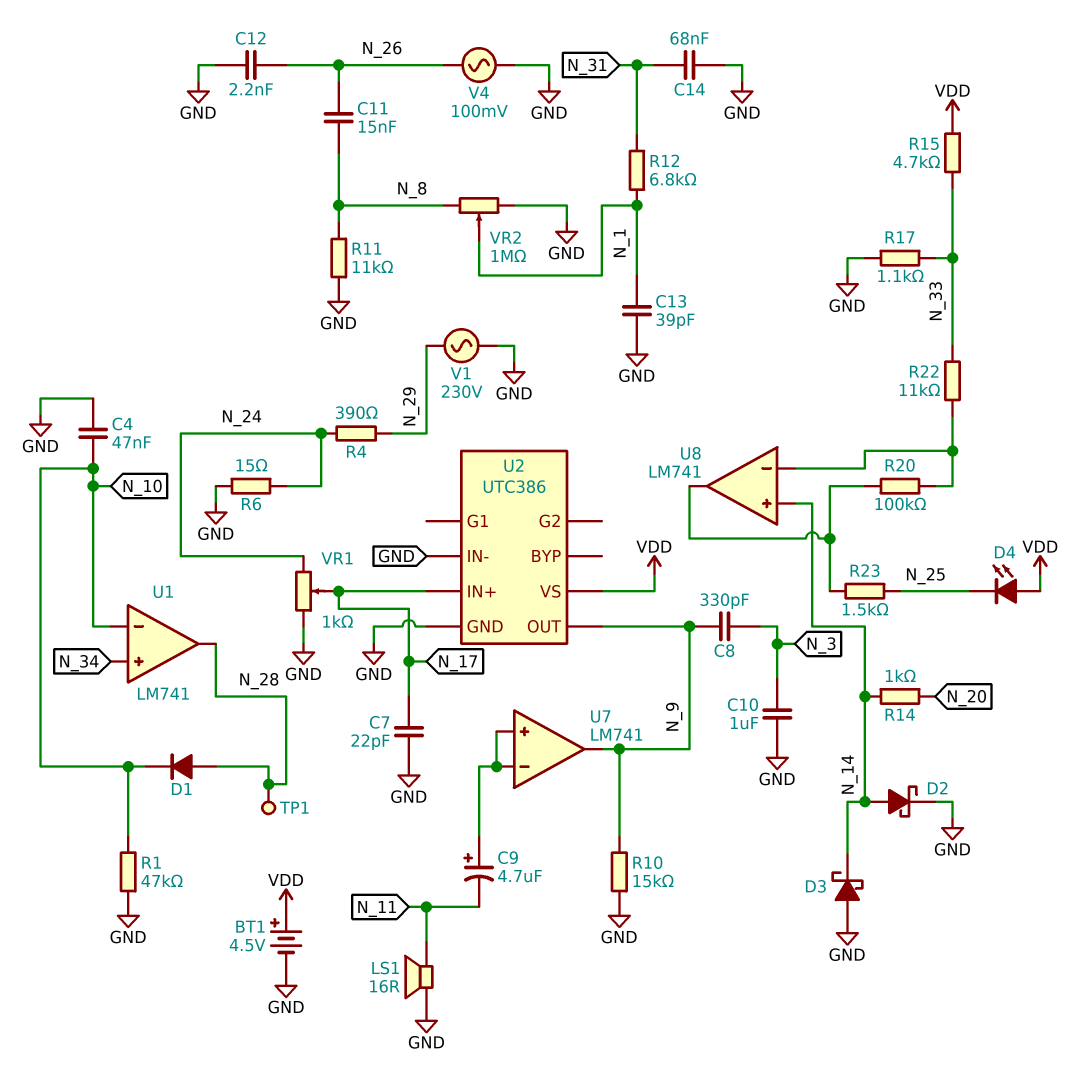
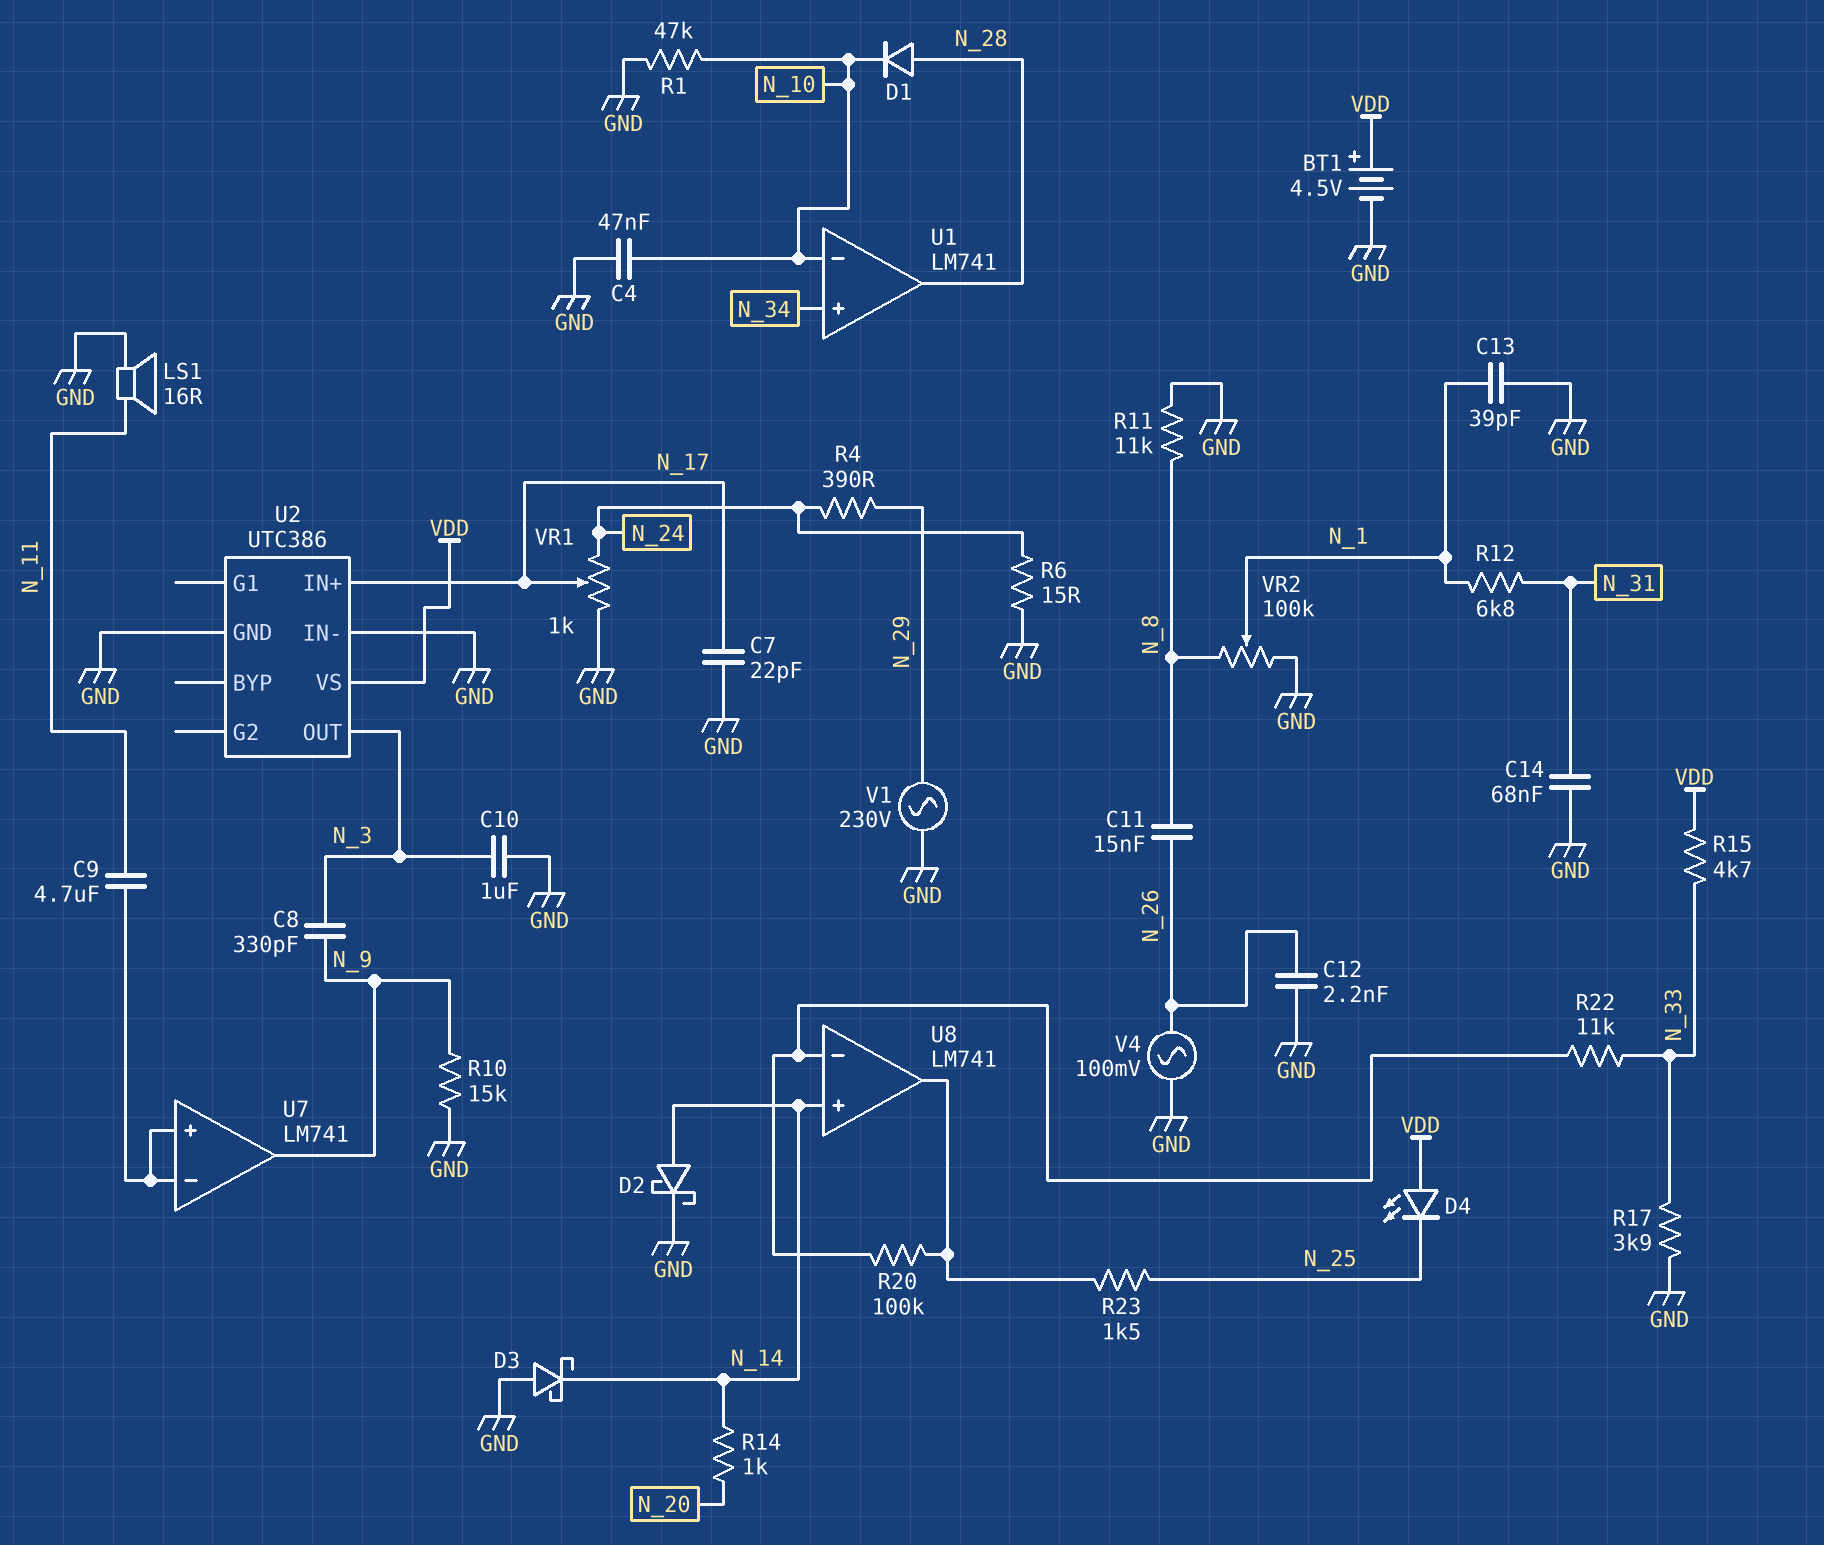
C9: 4.7uF (plus U7/in+, minus N_11) -> 4.7uF (N_11, U7/in+)
R17: 1.1k (GND, N_33) -> 3.9k (GND, N_33)
TP1: test point (N_28) -> none
U2 pin OUT: N_9 -> N_3
VR2: 1M (GND, N_8, wiper N_1) -> 100k (GND, N_8, wiper N_1)

